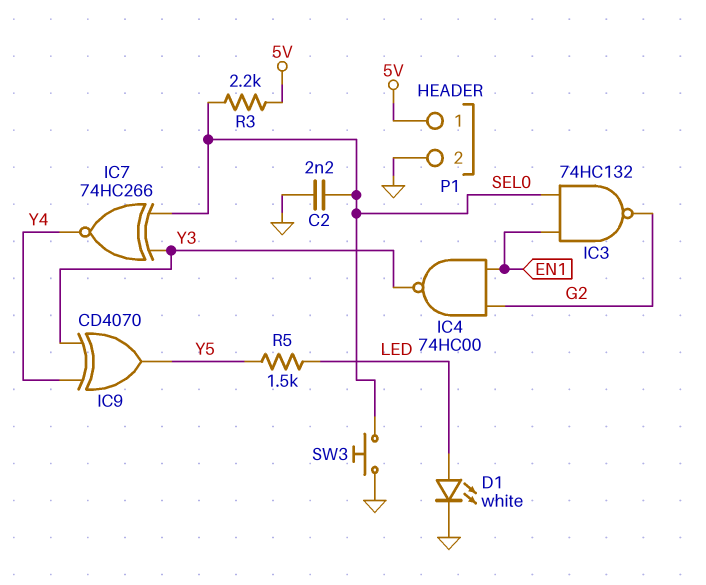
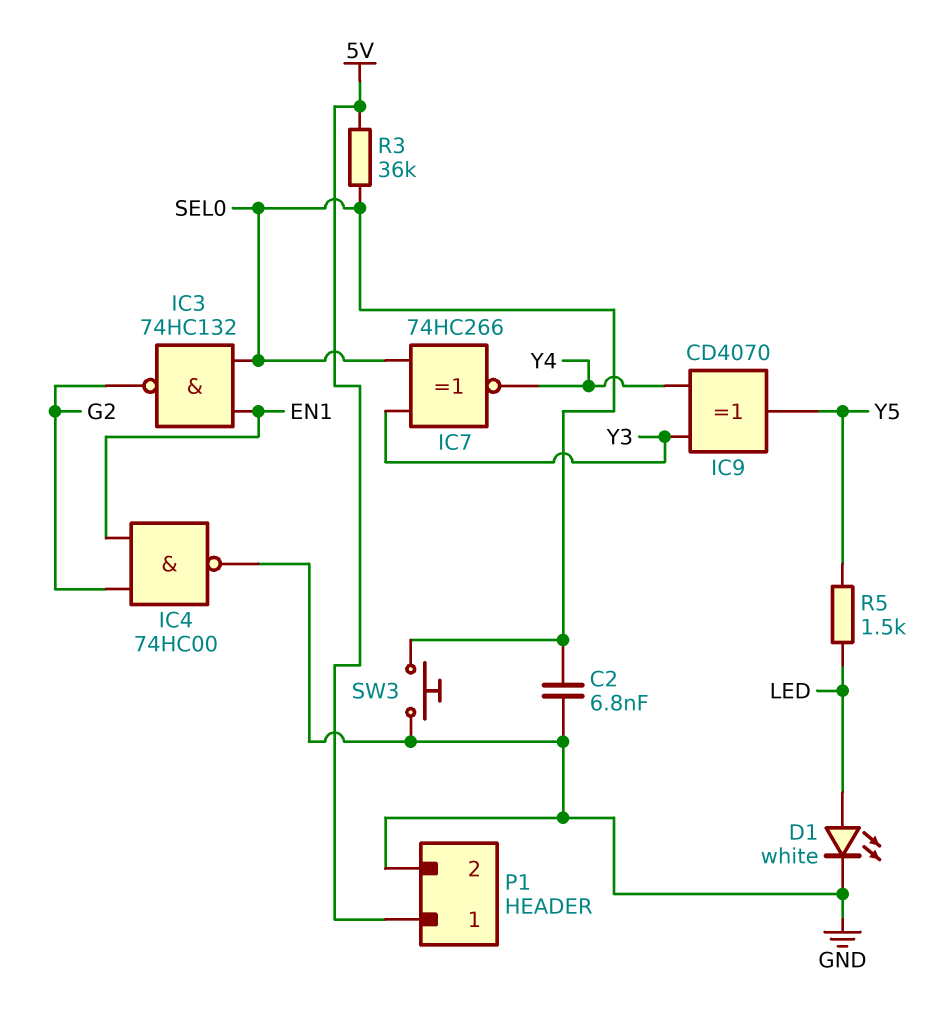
C2: 2.2nF (GND, SEL0) -> 6.8nF (GND, SEL0)
IC4: NAND 74HC00 (in EN1, in G2, out Y3) -> NAND 74HC00 (in EN1, in G2, out GND)
R3: 2.2k (5V, SEL0) -> 36k (5V, SEL0)

